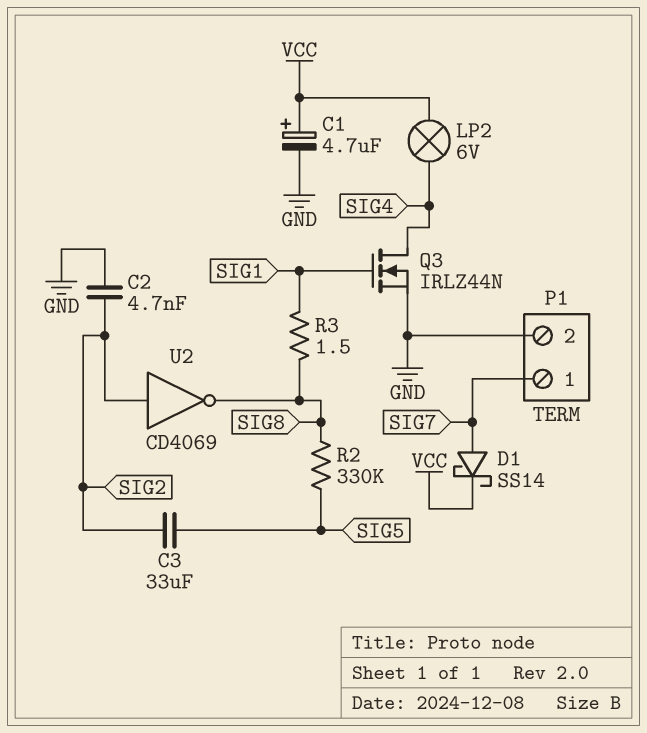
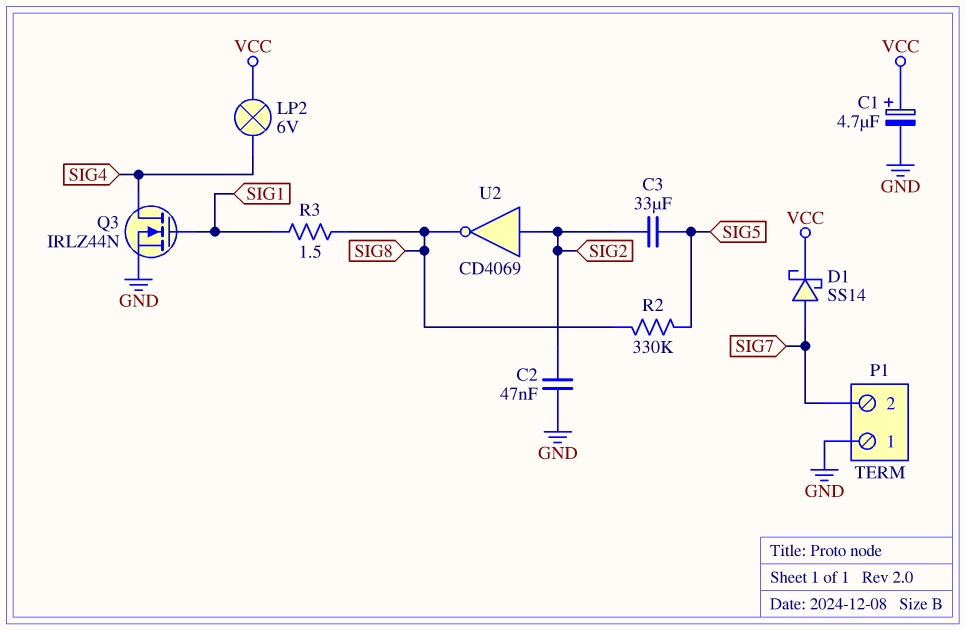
C2: 4.7nF (GND, SIG2) -> 47nF (GND, SIG2)
P1 pin 1: SIG7 -> GND
P1 pin 2: GND -> SIG7

